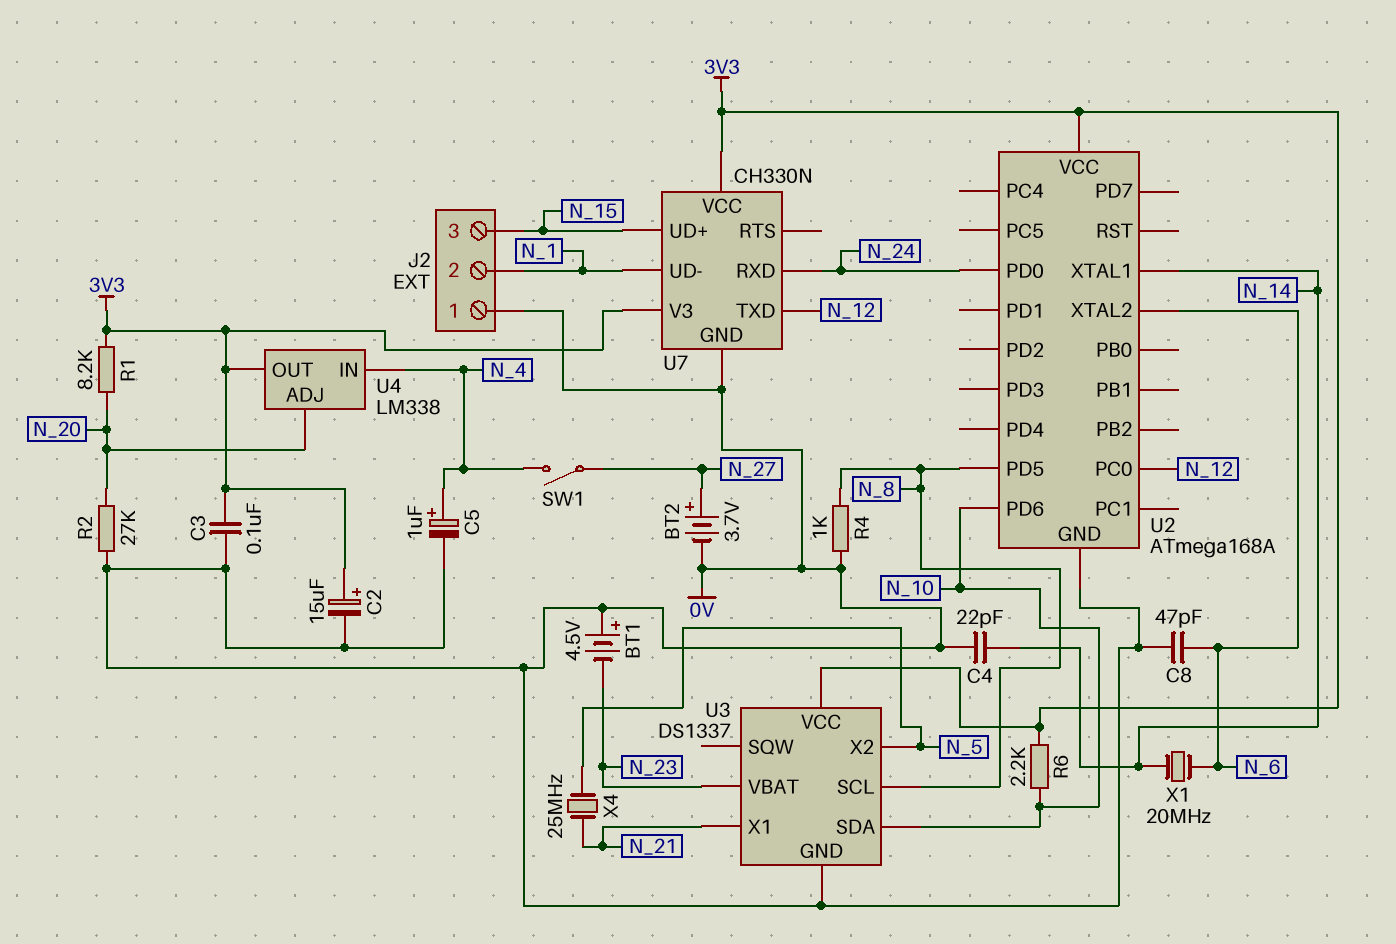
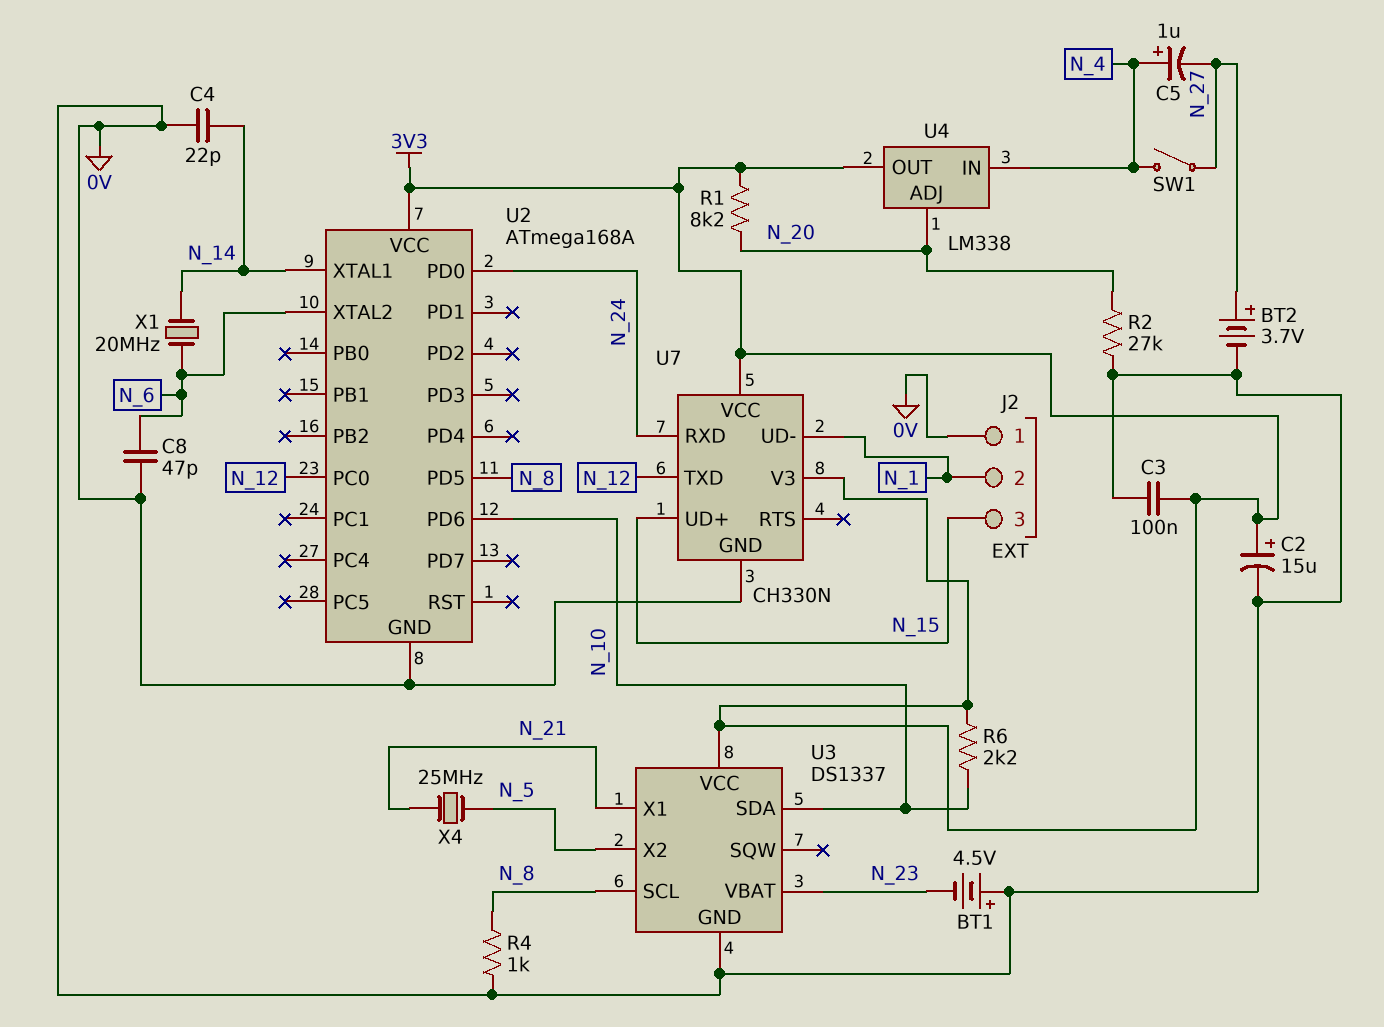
C5: 1uF (plus N_4, minus 0V) -> 1uF (plus N_4, minus N_27)

